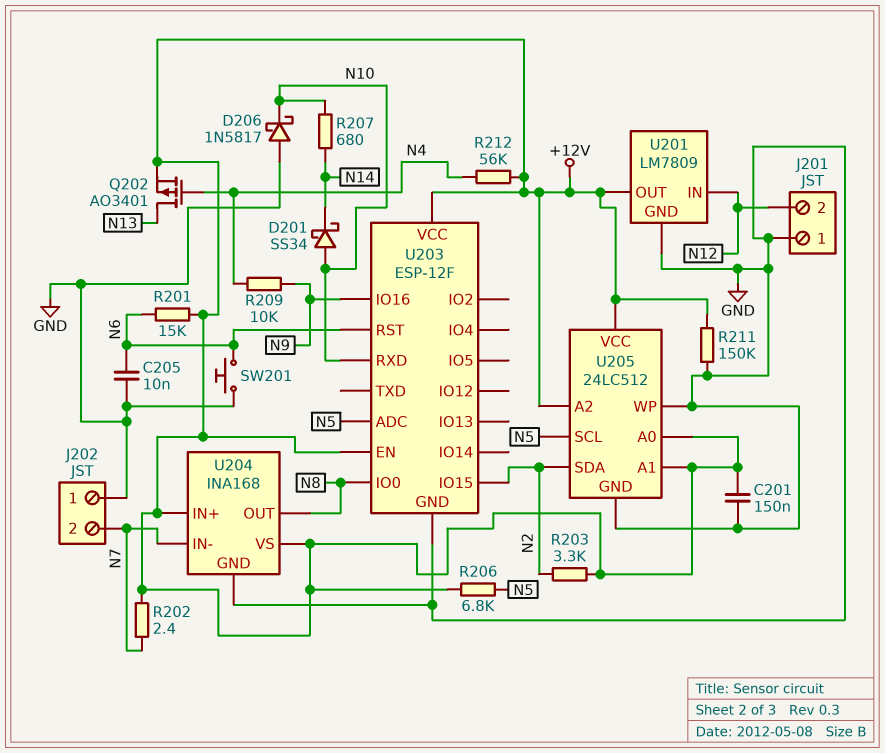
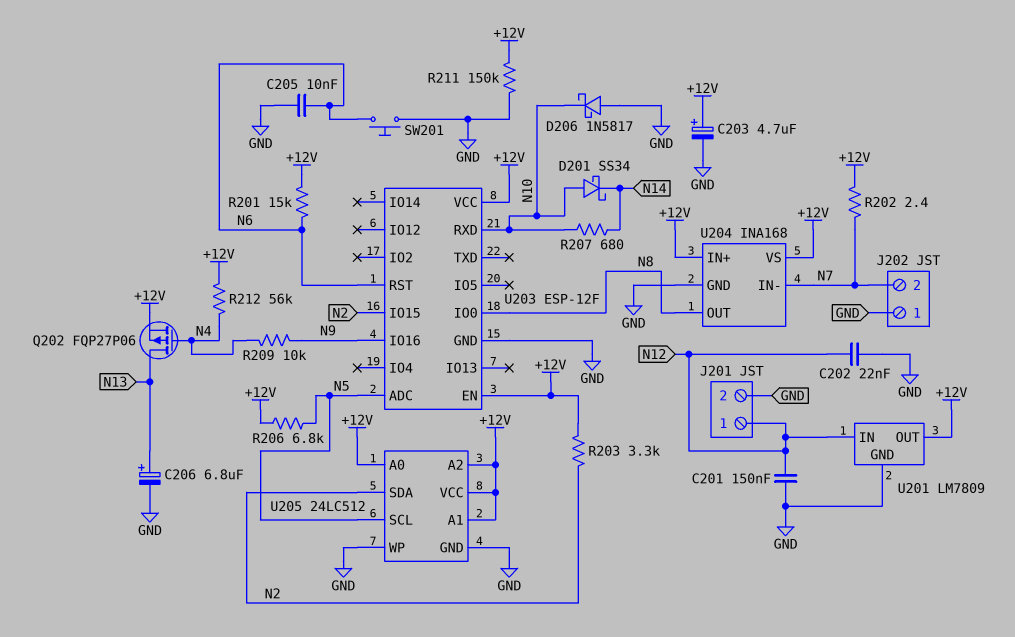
C201: 150nF (+12V, GND) -> 150nF (GND, N12)
C202: none -> 22nF (GND, N12)
C203: none -> 4.7uF (plus +12V, minus GND)
C206: none -> 6.8uF (plus N13, minus GND)
J201 pin 1: GND -> N12
J201 pin 2: N12 -> GND
Q202: PMOS AO3401 (G N4, D N13, S +12V) -> PMOS FQP27P06 (G N4, D N13, S +12V)

